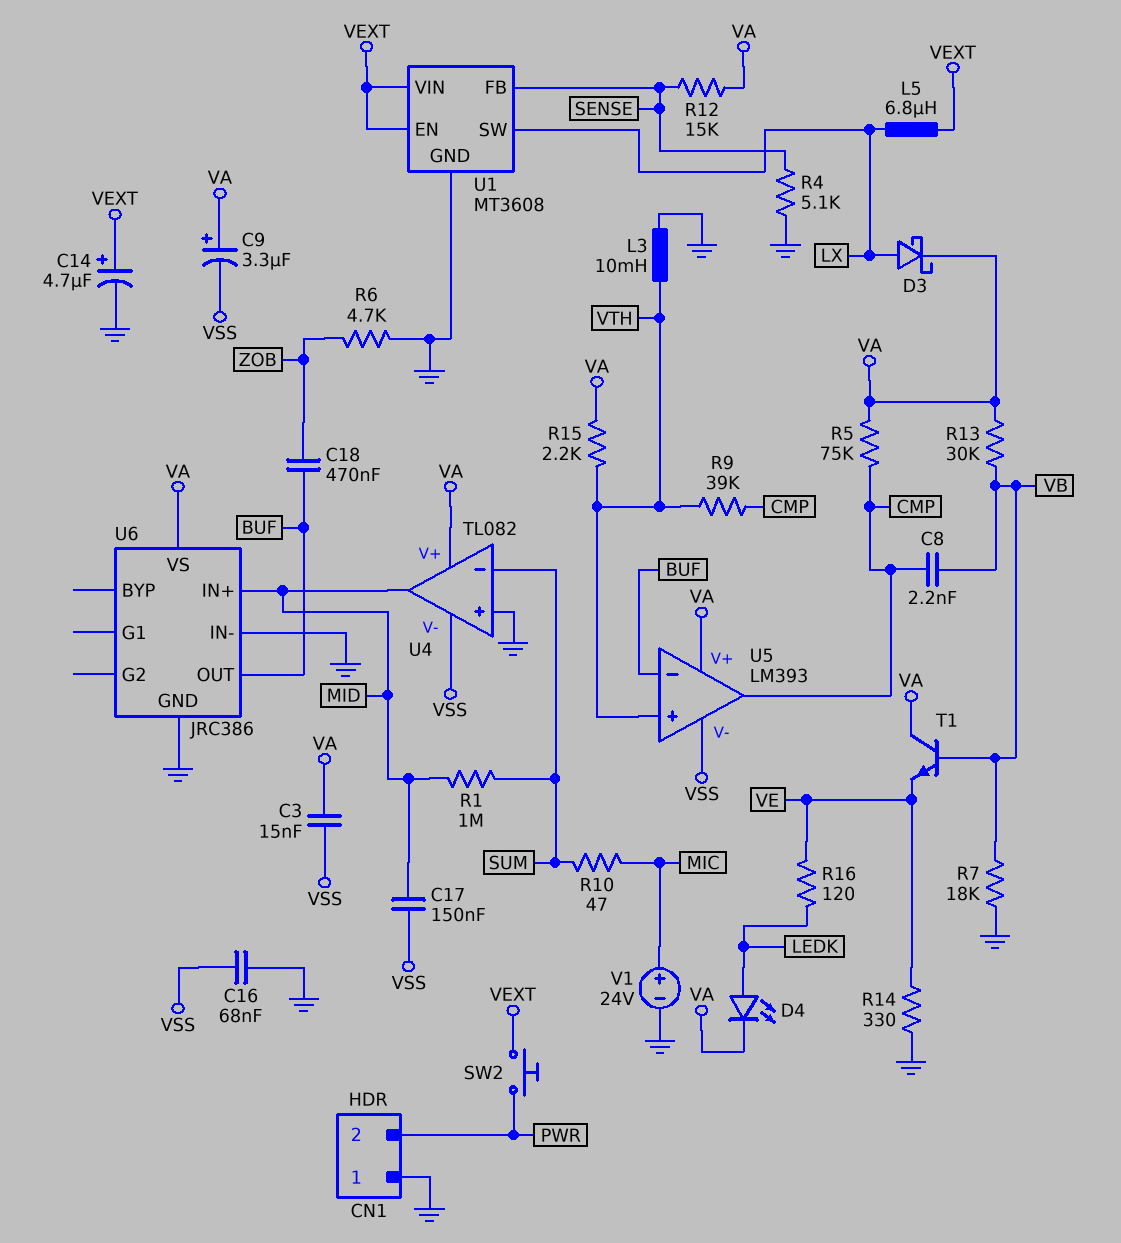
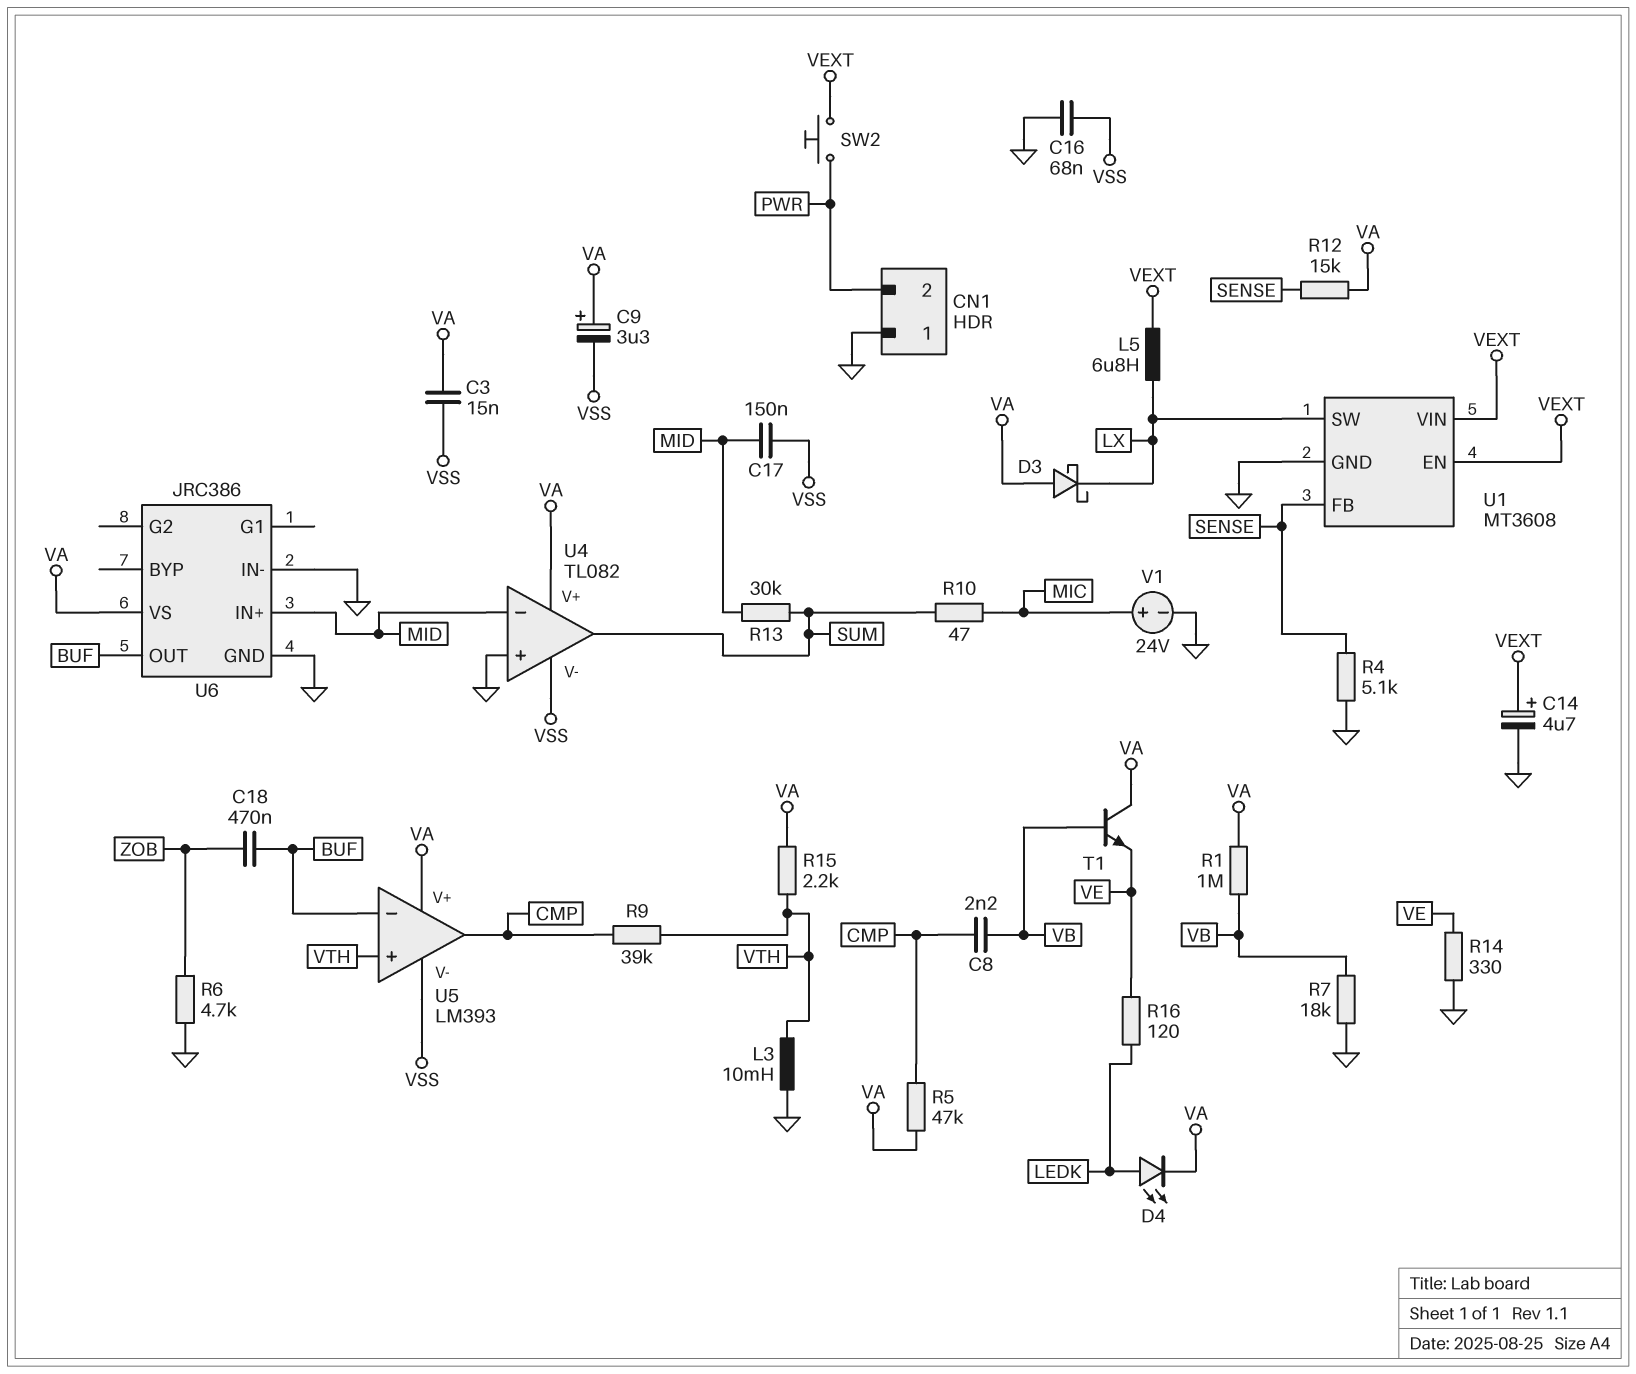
D3: schottky (A LX, K VA) -> schottky (A VA, K LX)
R1: 1M (MID, SUM) -> 1M (VA, VB)
R5: 75k (CMP, VA) -> 47k (CMP, VA)
R13: 30k (VA, VB) -> 30k (MID, SUM)
U4 pin in-: SUM -> MID
U4 pin out: MID -> SUM

